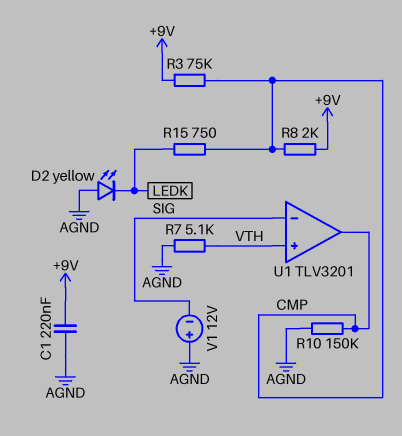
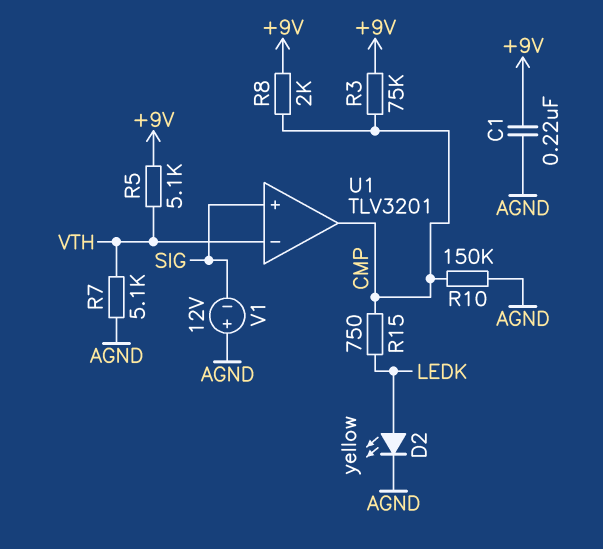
D2: LED yellow (A AGND, K LEDK) -> LED yellow (A LEDK, K AGND)
R5: none -> 5.1k (+9V, VTH)
U1 pin in+: VTH -> SIG
U1 pin in-: SIG -> VTH

